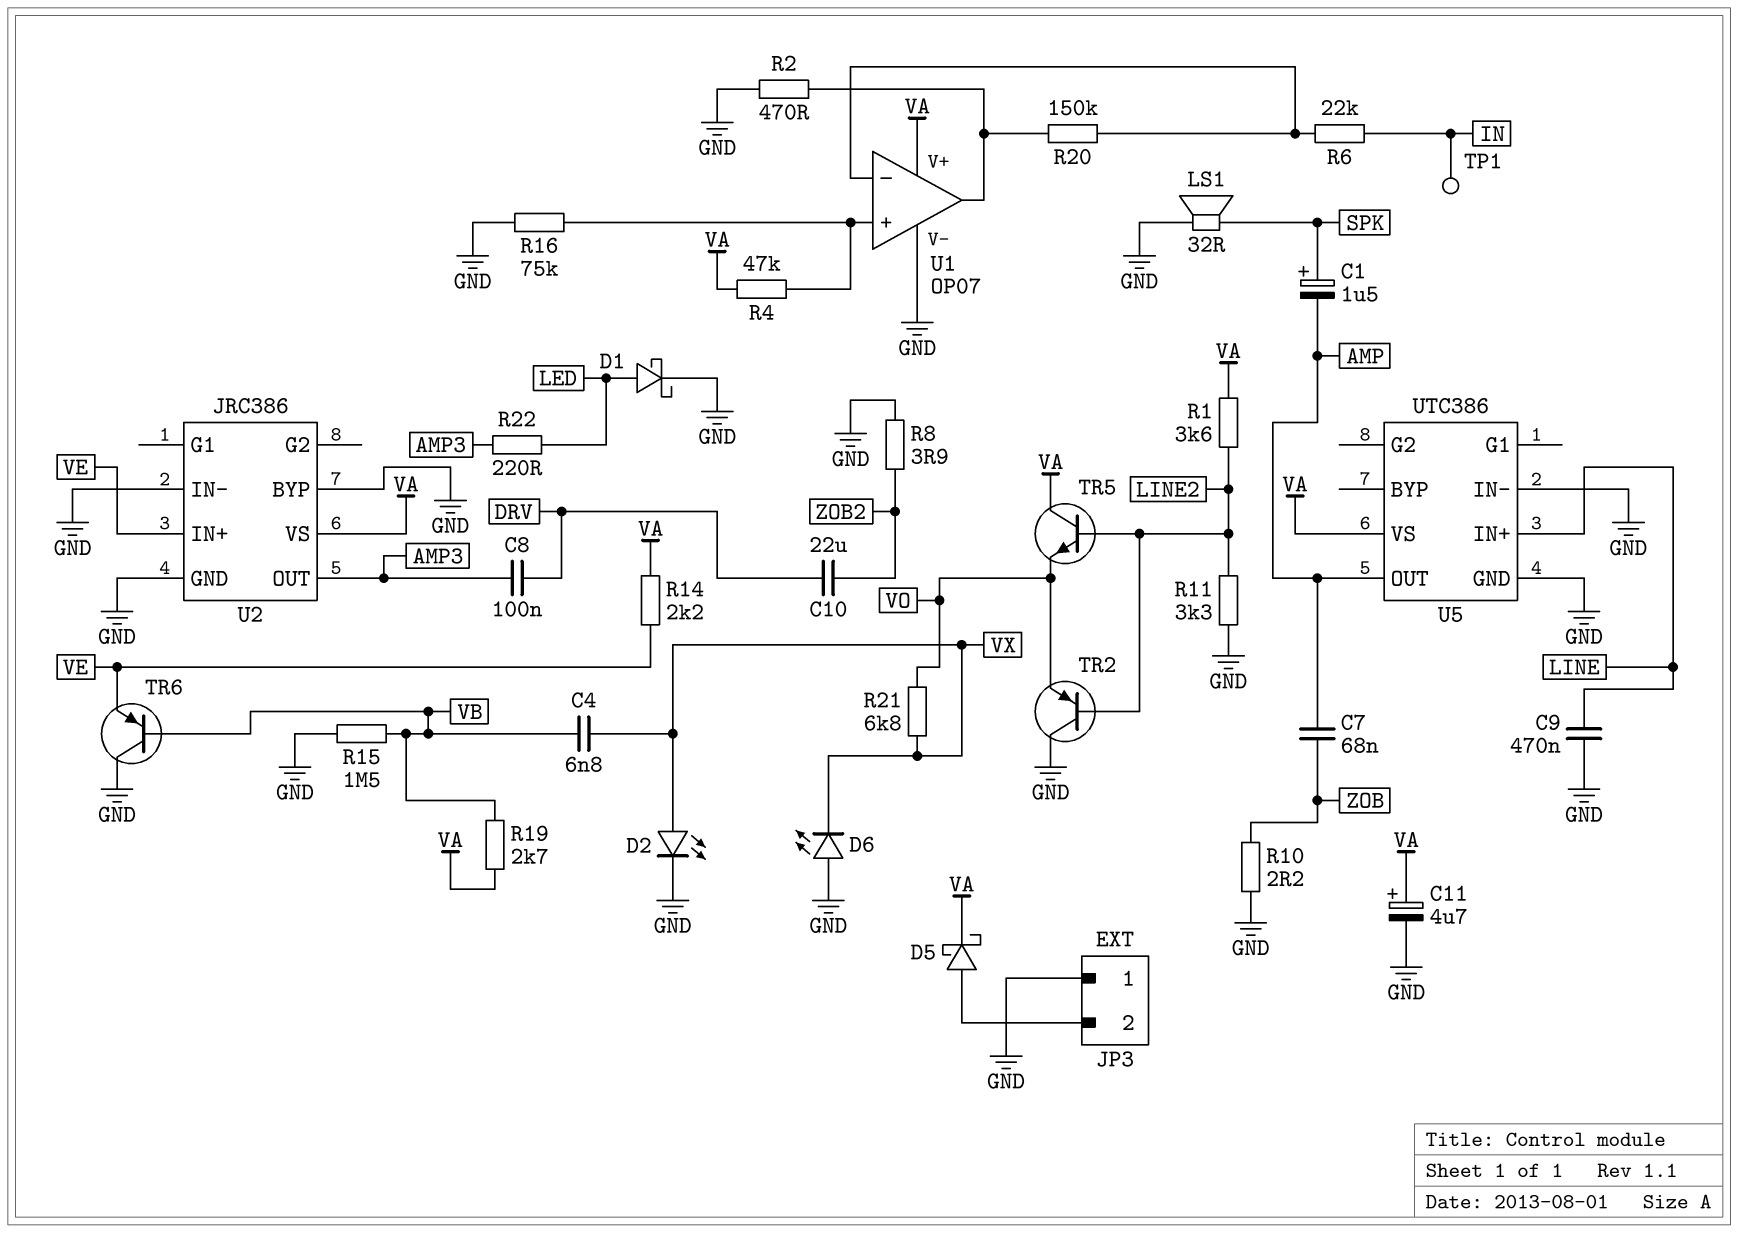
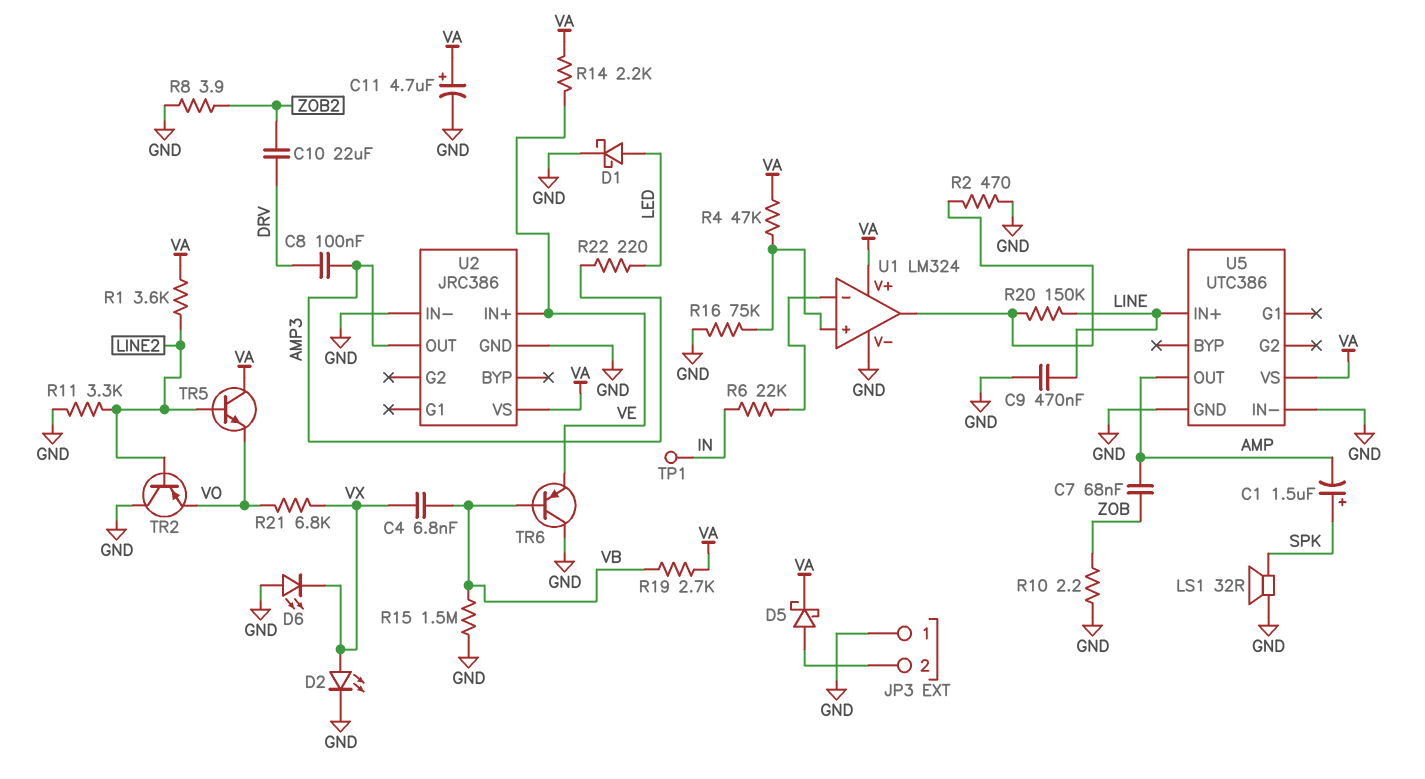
R20: 150k (U1/in-, U1/out) -> 150k (LINE, U1/out)
U1: OP07 -> LM324
U2 pin BYP: GND -> none

